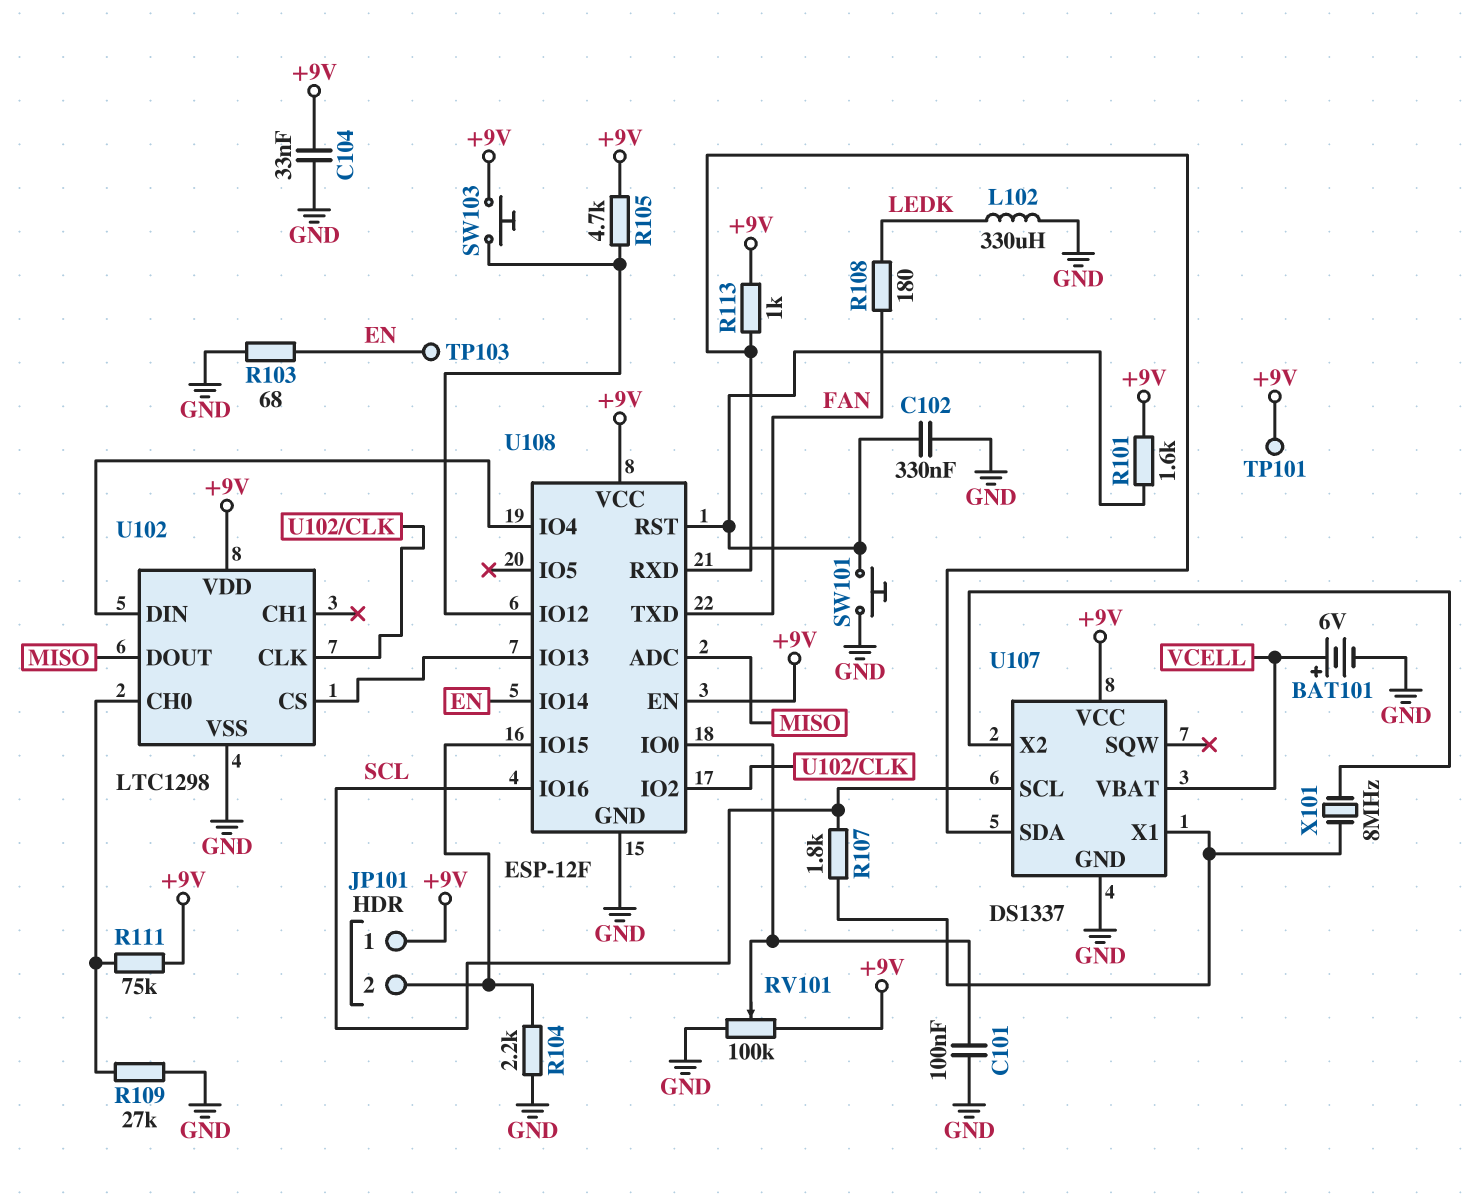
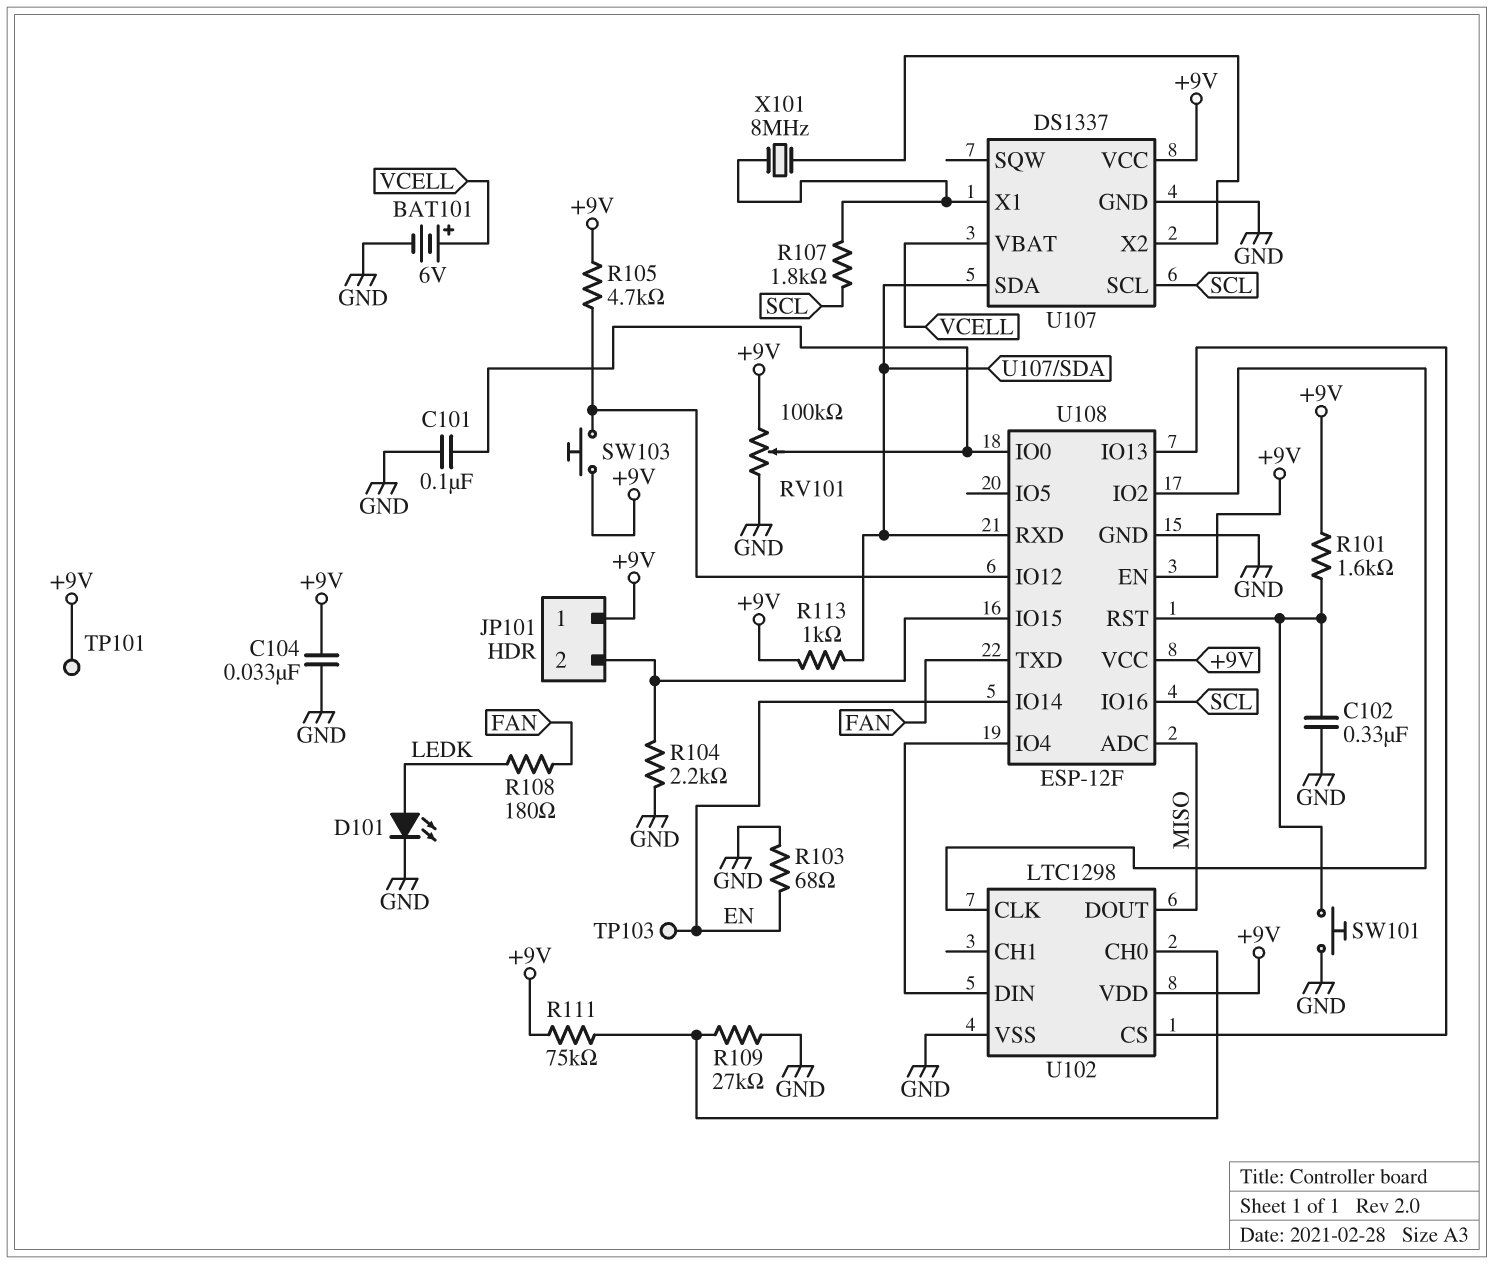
D101: none -> LED (A LEDK, K GND)
L102: 330uH (GND, LEDK) -> none

